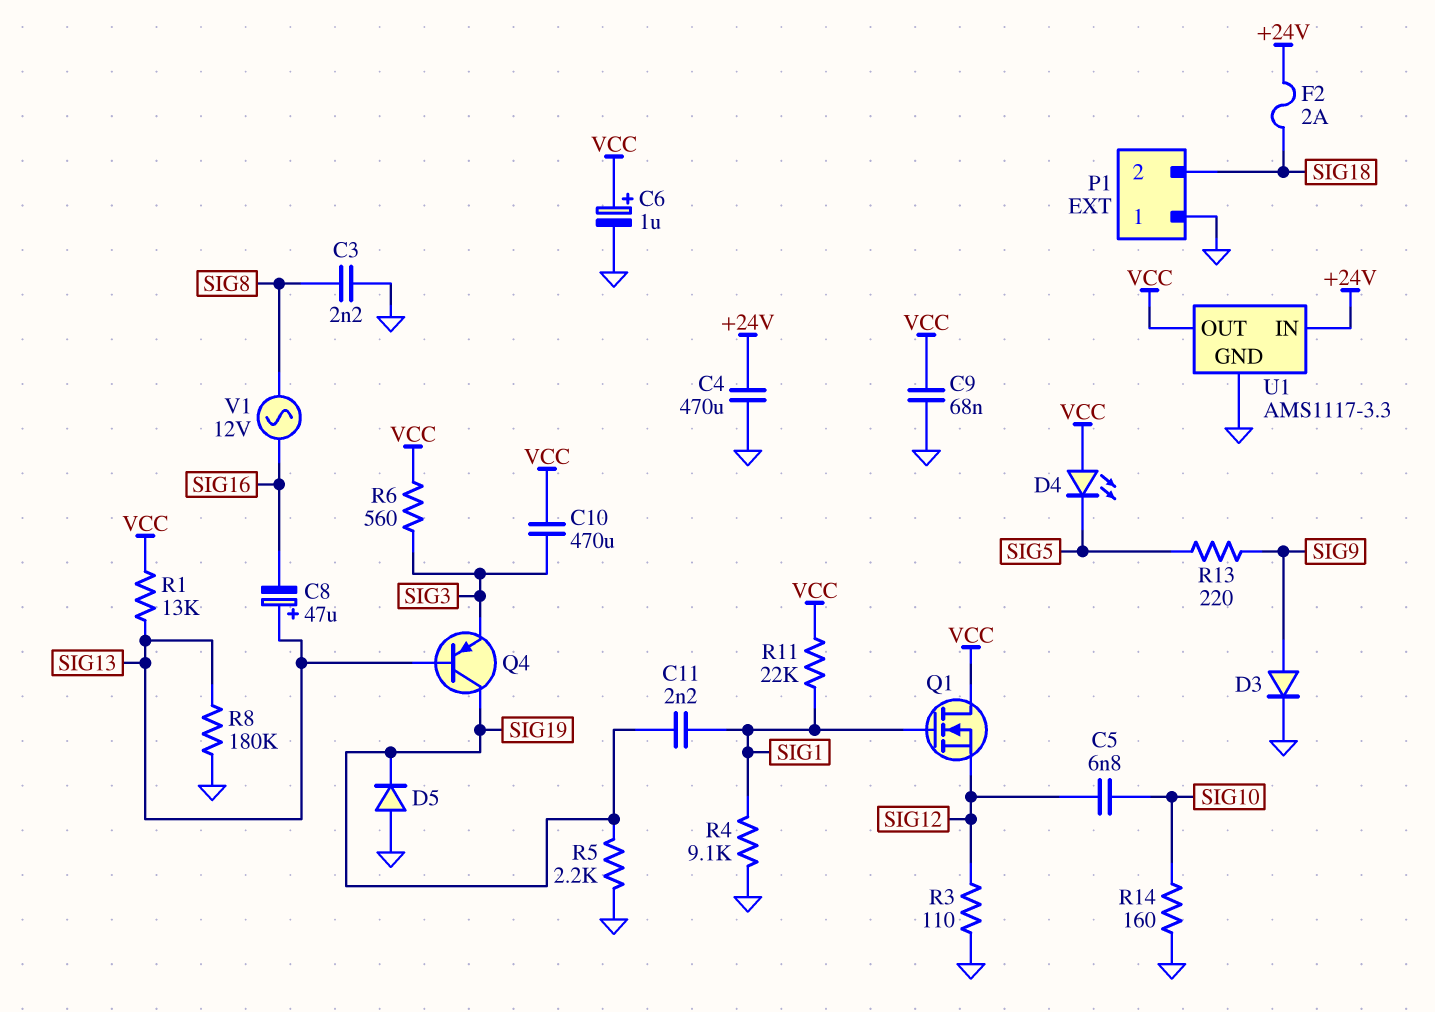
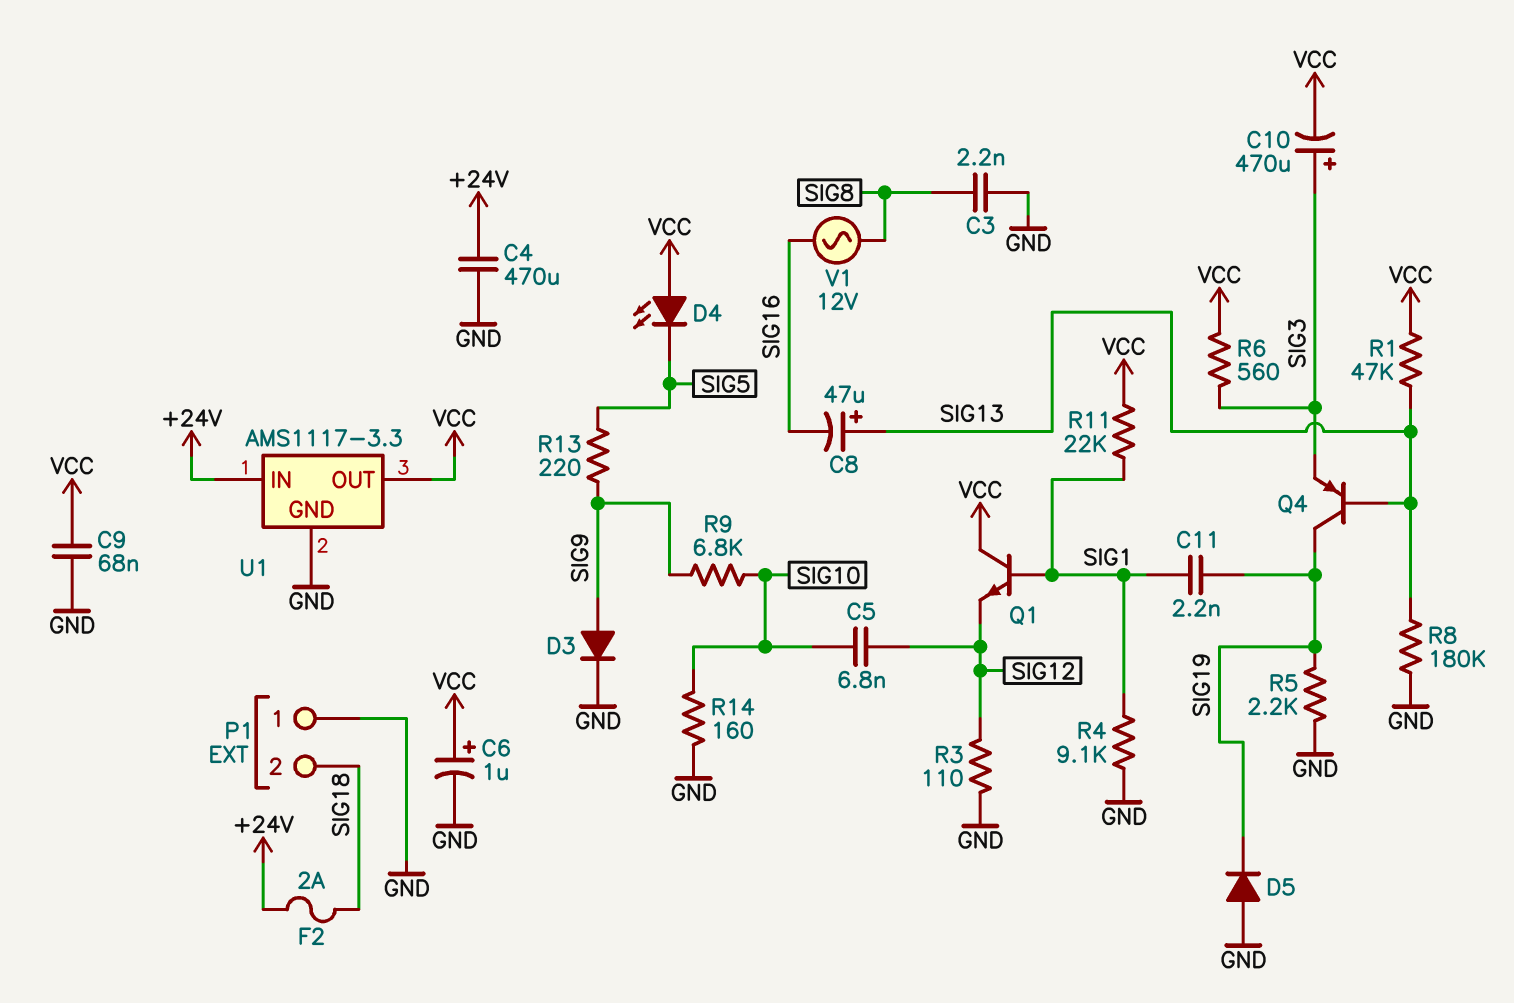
C10: 470uF (SIG3, VCC) -> 470uF (plus SIG3, minus VCC)
Q1: NMOS (G SIG1, D VCC, S SIG12) -> NPN (B SIG1, C VCC, E SIG12)
R1: 13k (SIG13, VCC) -> 47k (SIG13, VCC)
R9: none -> 6.8k (SIG9, SIG10)

